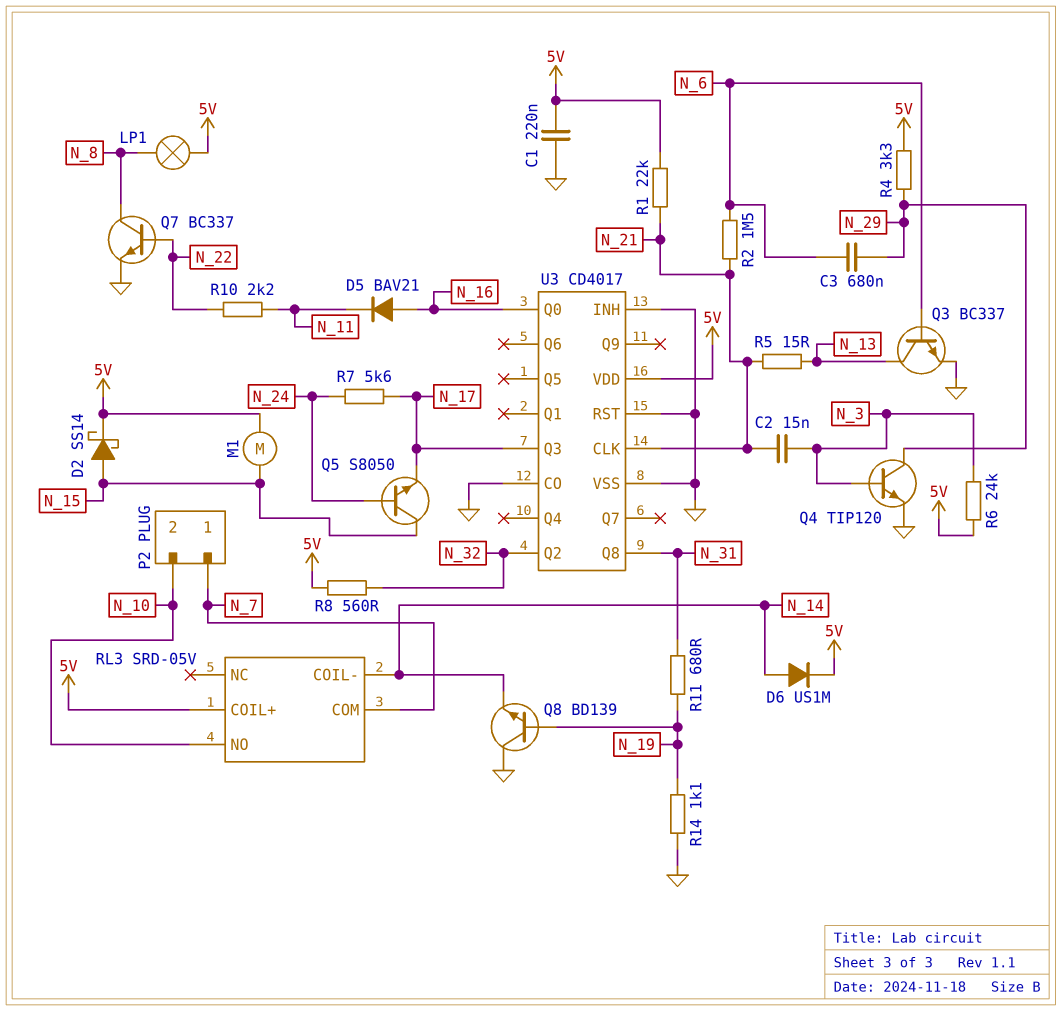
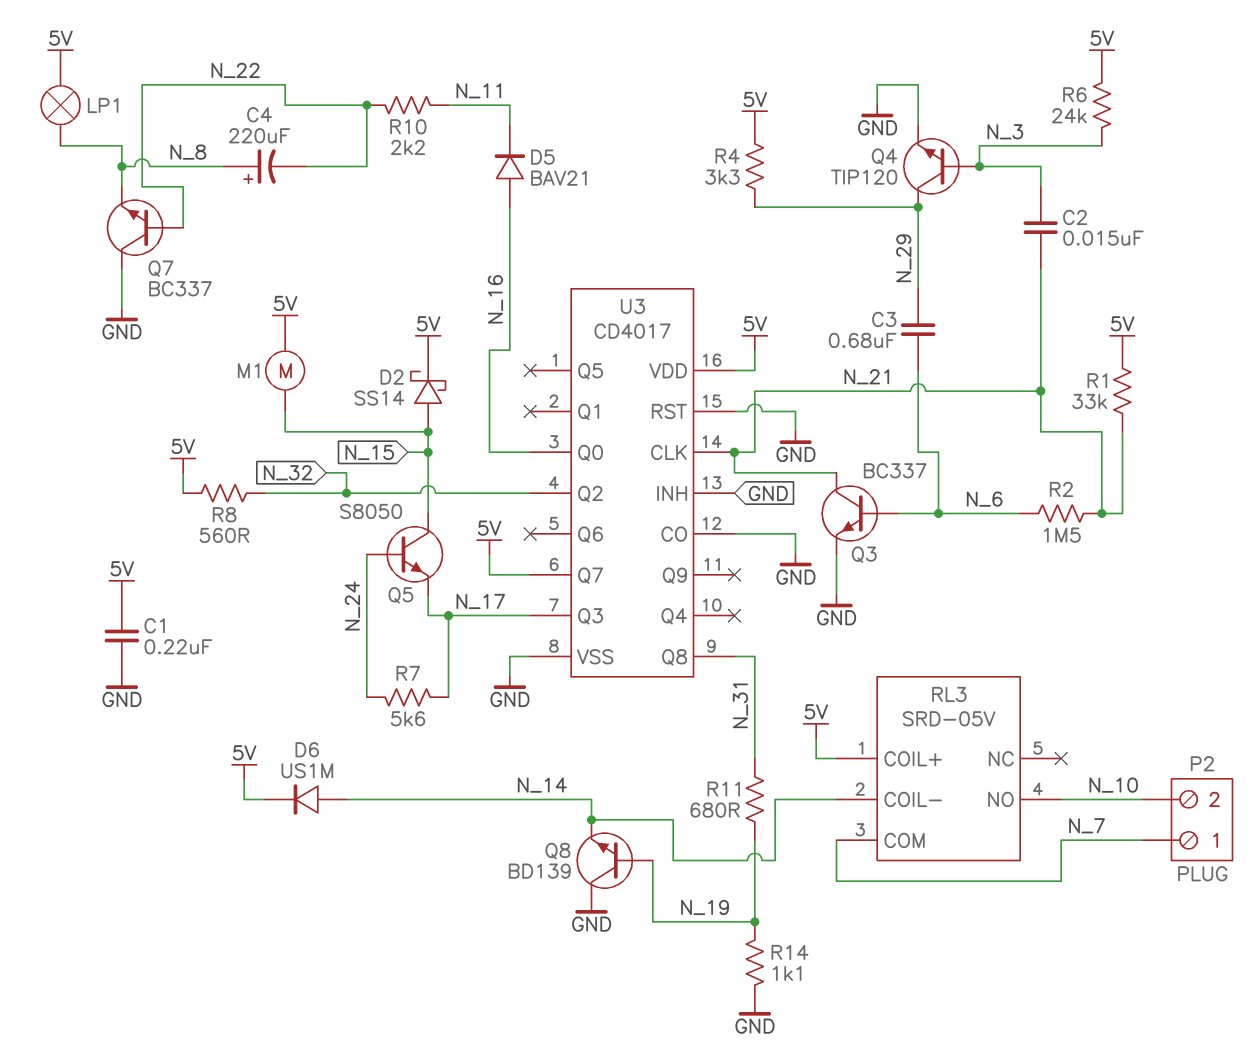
C4: none -> 220uF (plus N_8, minus N_22)
Q3: NPN BC337 (B N_6, C N_13, E GND) -> NPN BC337 (B N_6, C N_21, E GND)
Q7: NPN BC337 (B N_22, C N_8, E GND) -> NPN BC337 (B N_22, C GND, E N_8)
R1: 22k (5V, N_21) -> 33k (5V, N_21)
R5: 15 (N_13, N_21) -> none
U3 pin Q7: none -> 5V

